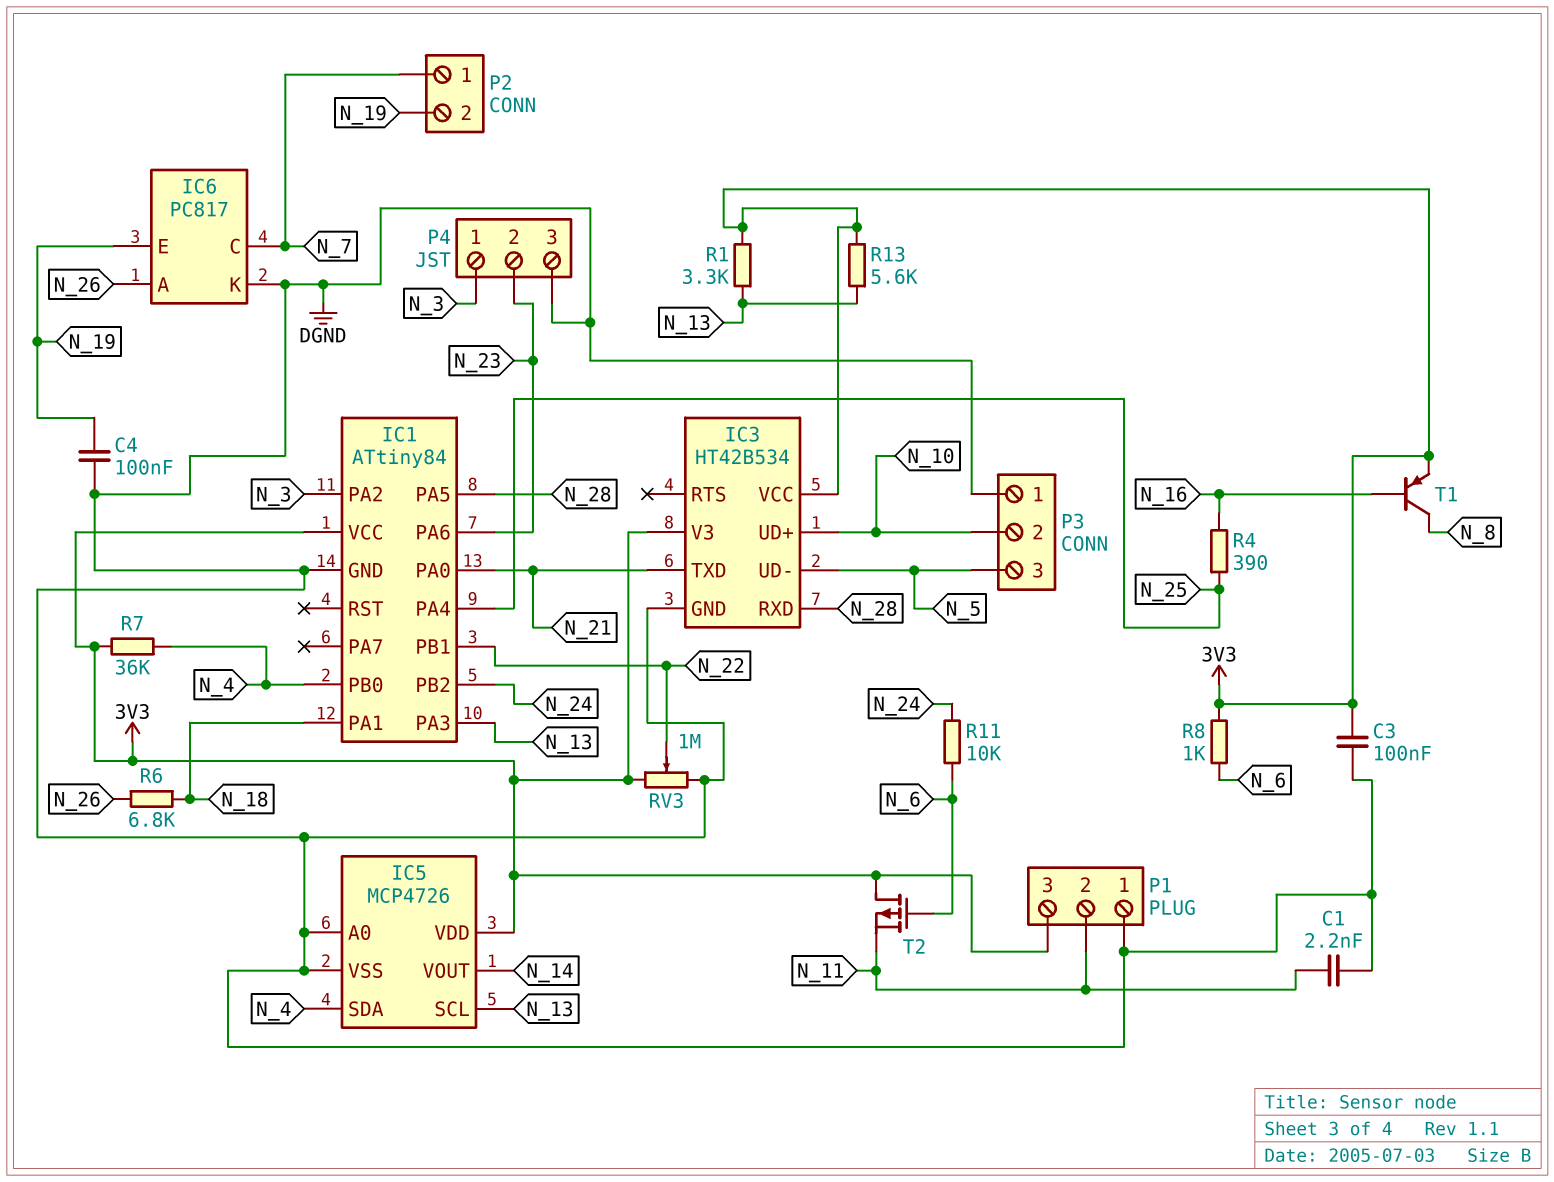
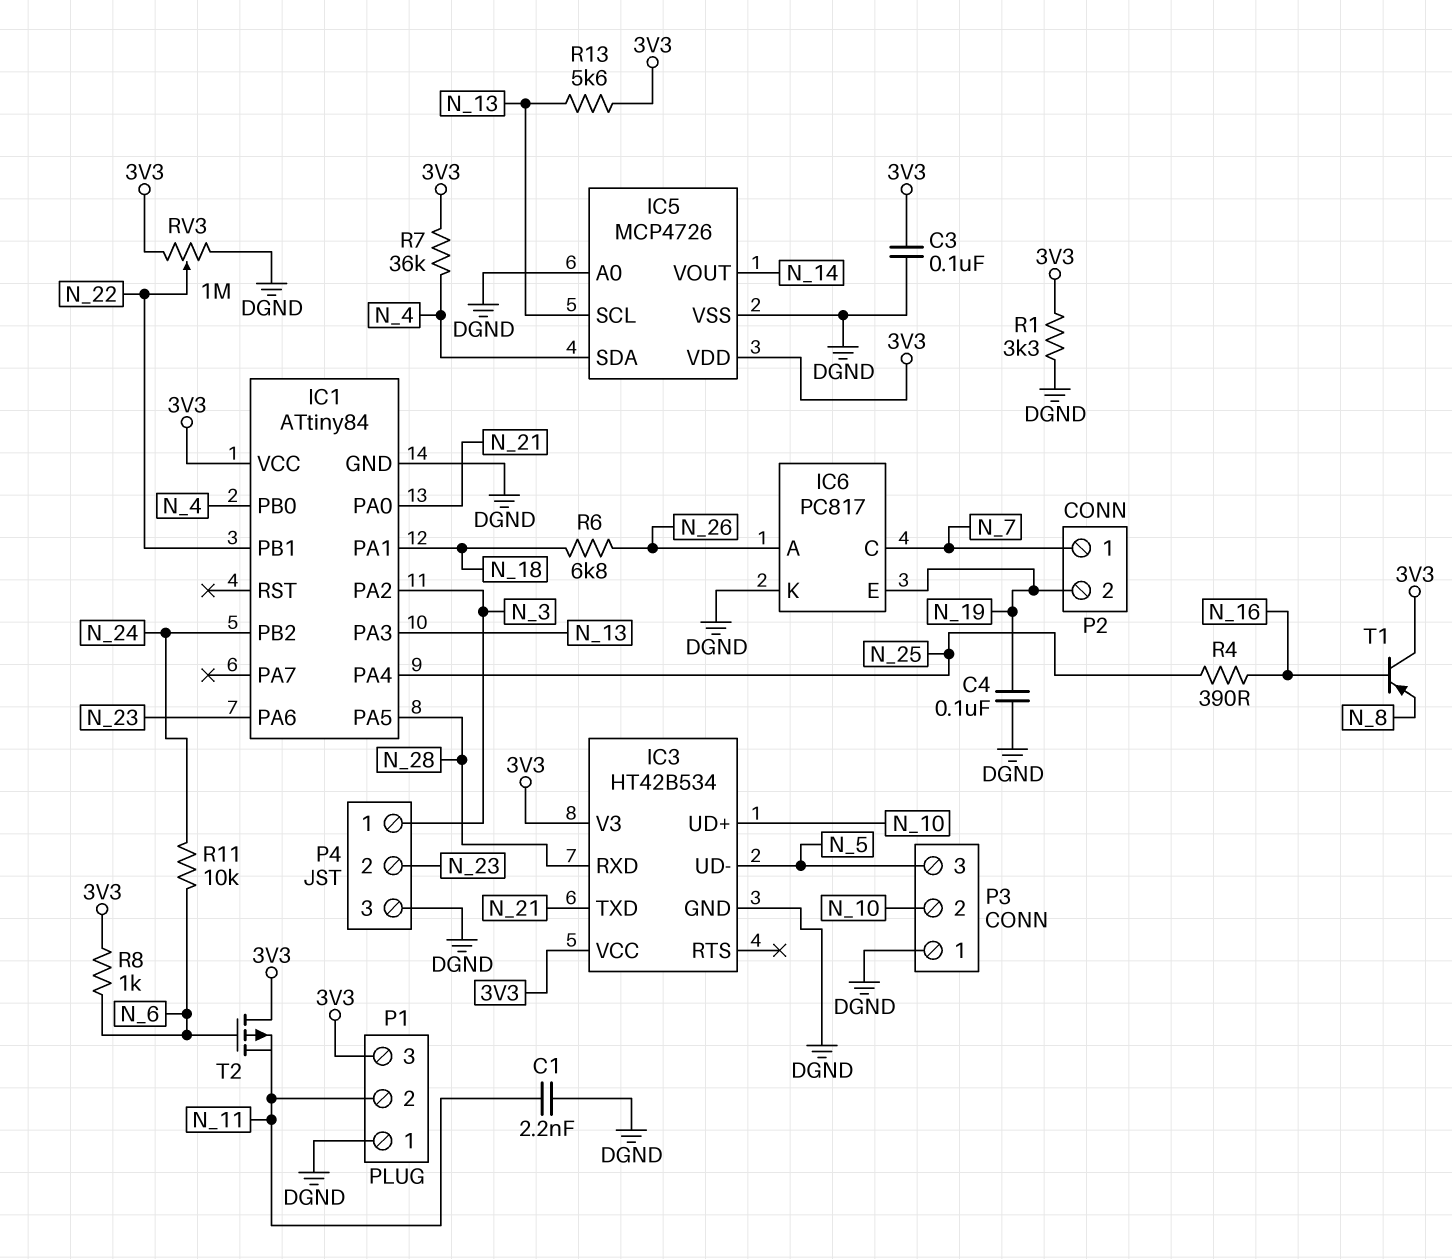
R1: 3.3k (3V3, N_13) -> 3.3k (3V3, DGND)
T1: PNP (B N_16, C N_8, E 3V3) -> PNP (B N_16, C 3V3, E N_8)

